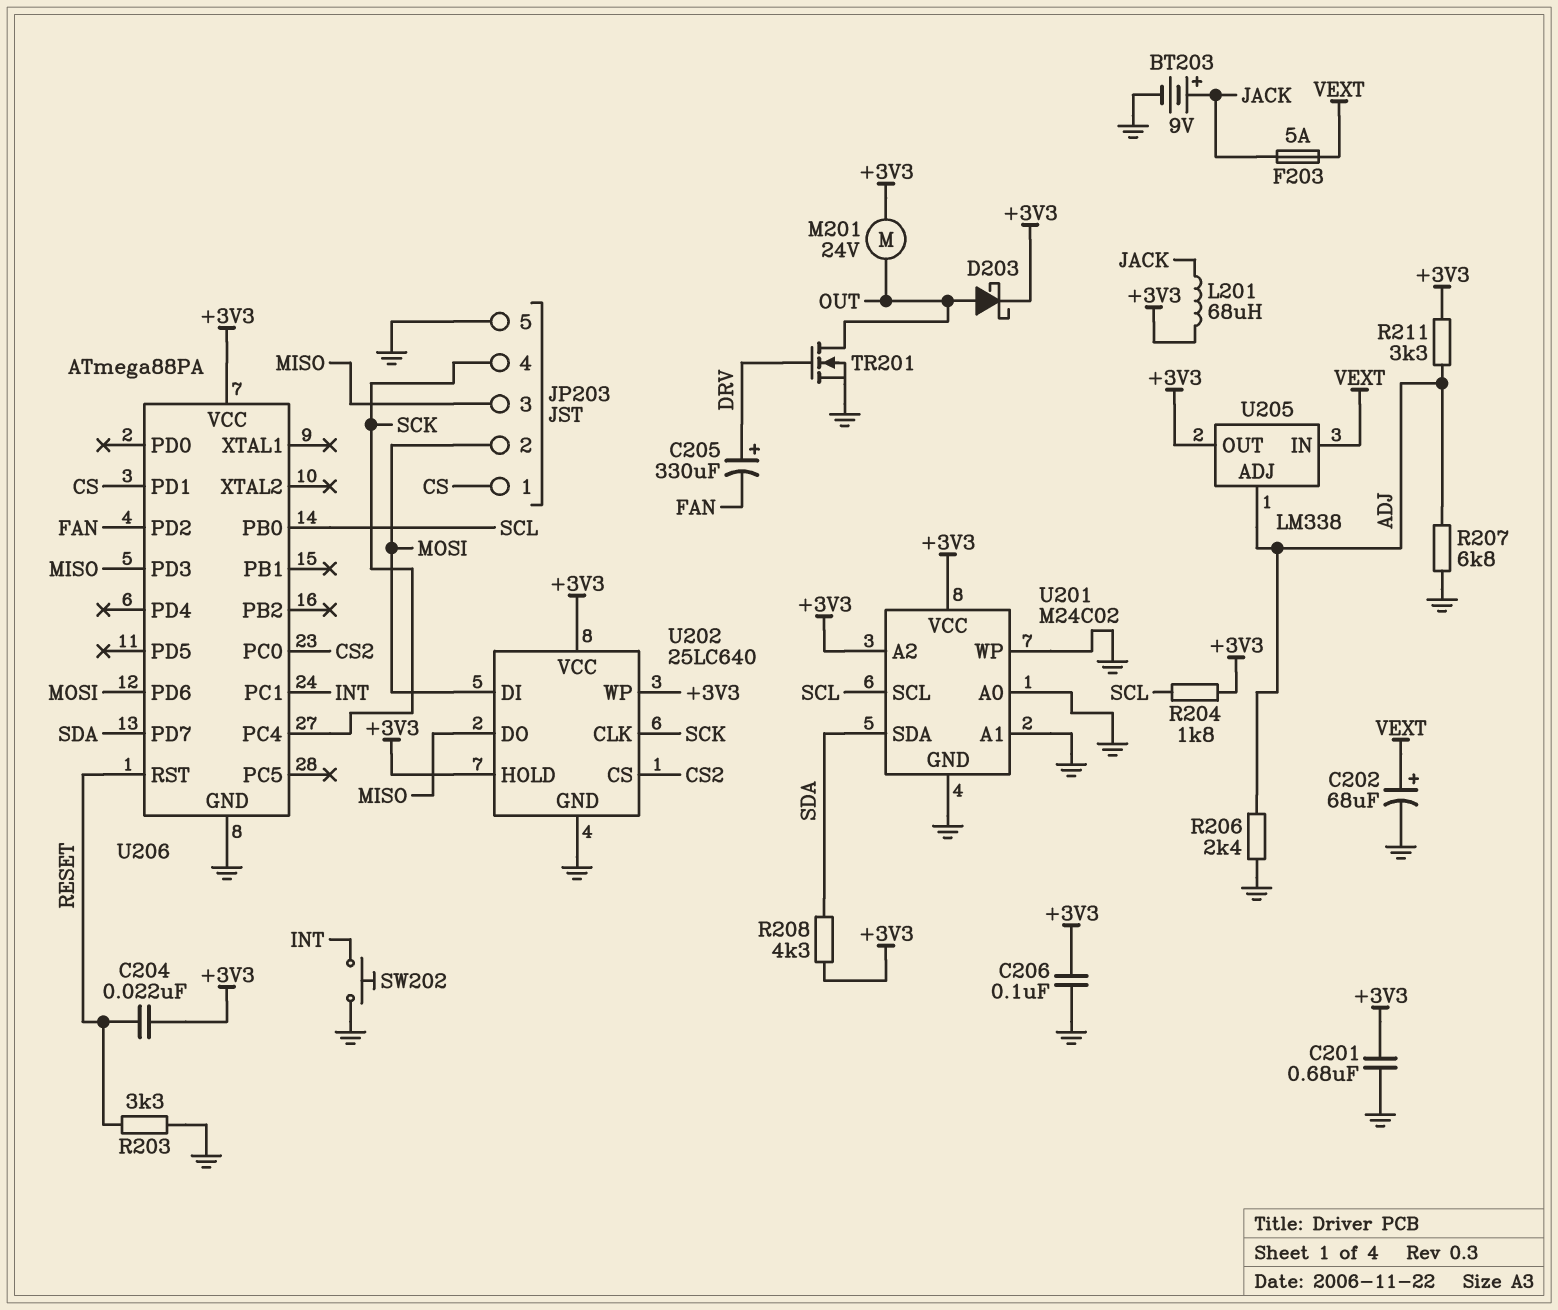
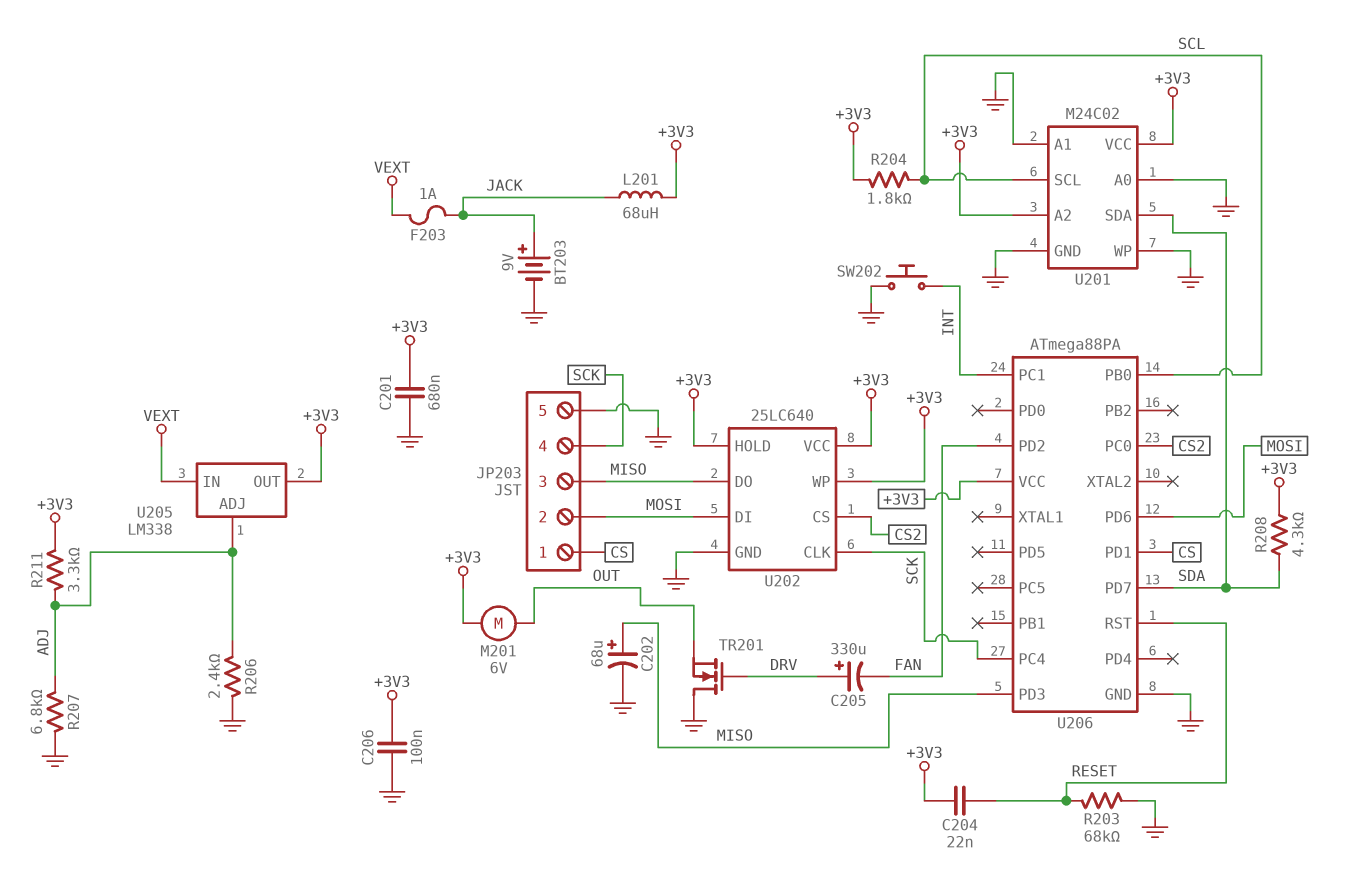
C202: 68uF (plus VEXT, minus GND) -> 68uF (plus MISO, minus GND)
D203: schottky (A OUT, K +3V3) -> none
F203: 5A (JACK, VEXT) -> 1A (JACK, VEXT)
M201: motor 24V (+3V3, OUT) -> motor 6V (+3V3, OUT)
R203: 3.3k (GND, RESET) -> 68k (GND, RESET)
TR201: NMOS (G DRV, D OUT, S GND) -> NMOS (G DRV, D GND, S OUT)

